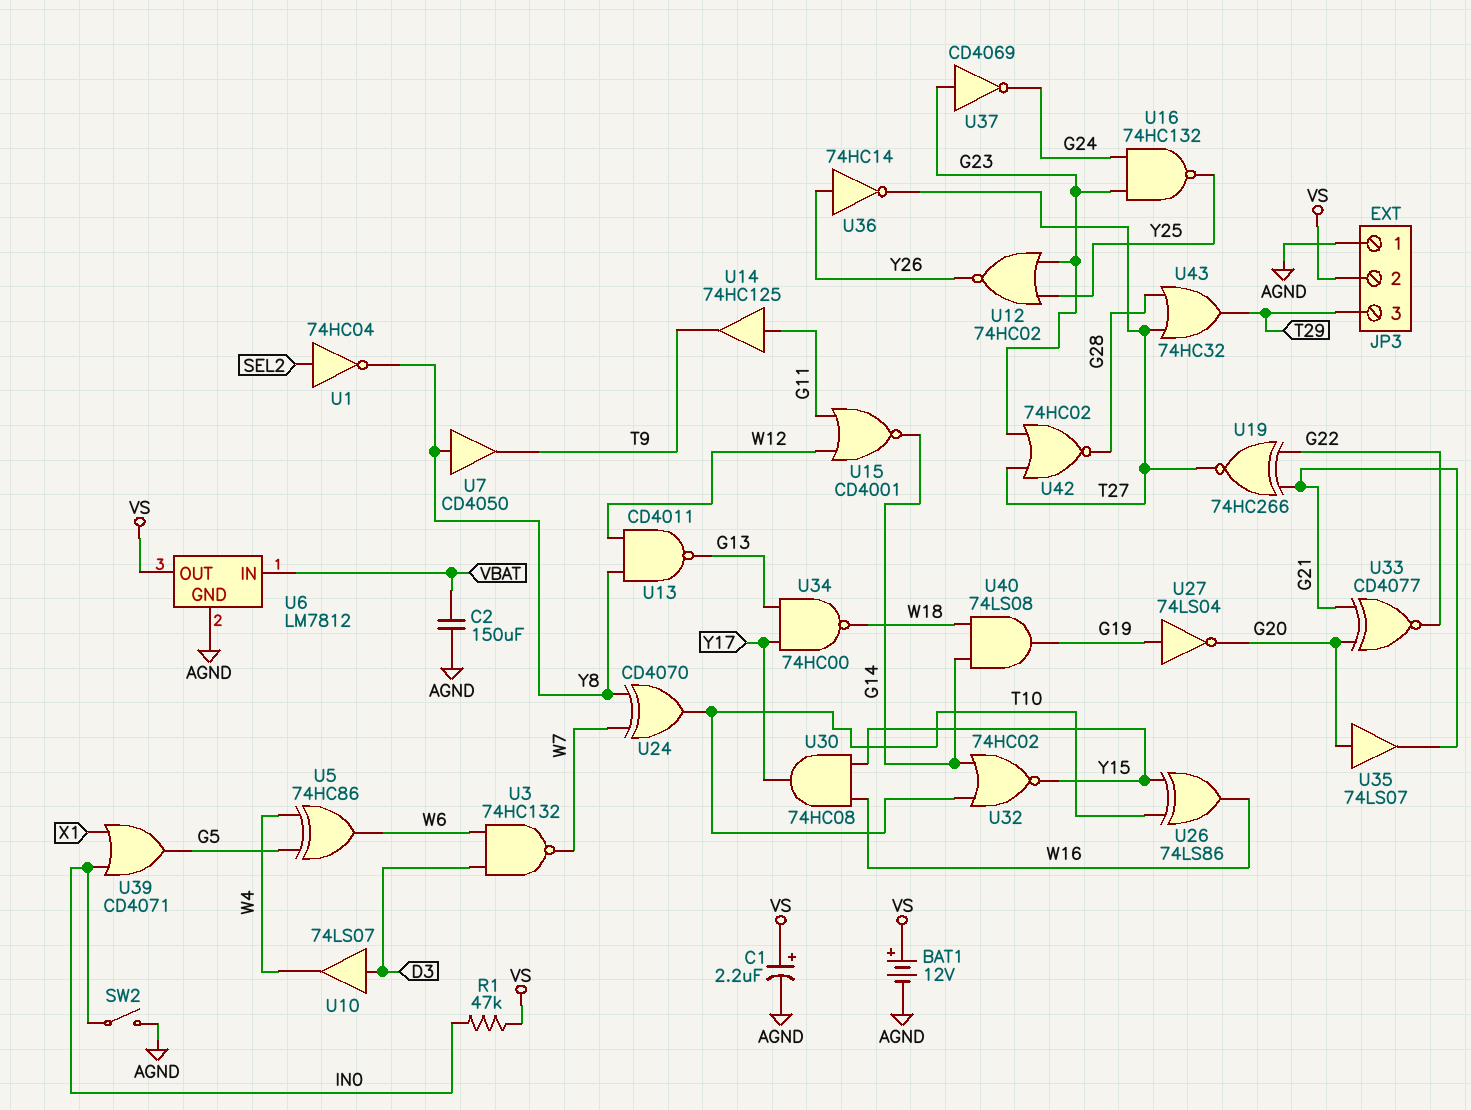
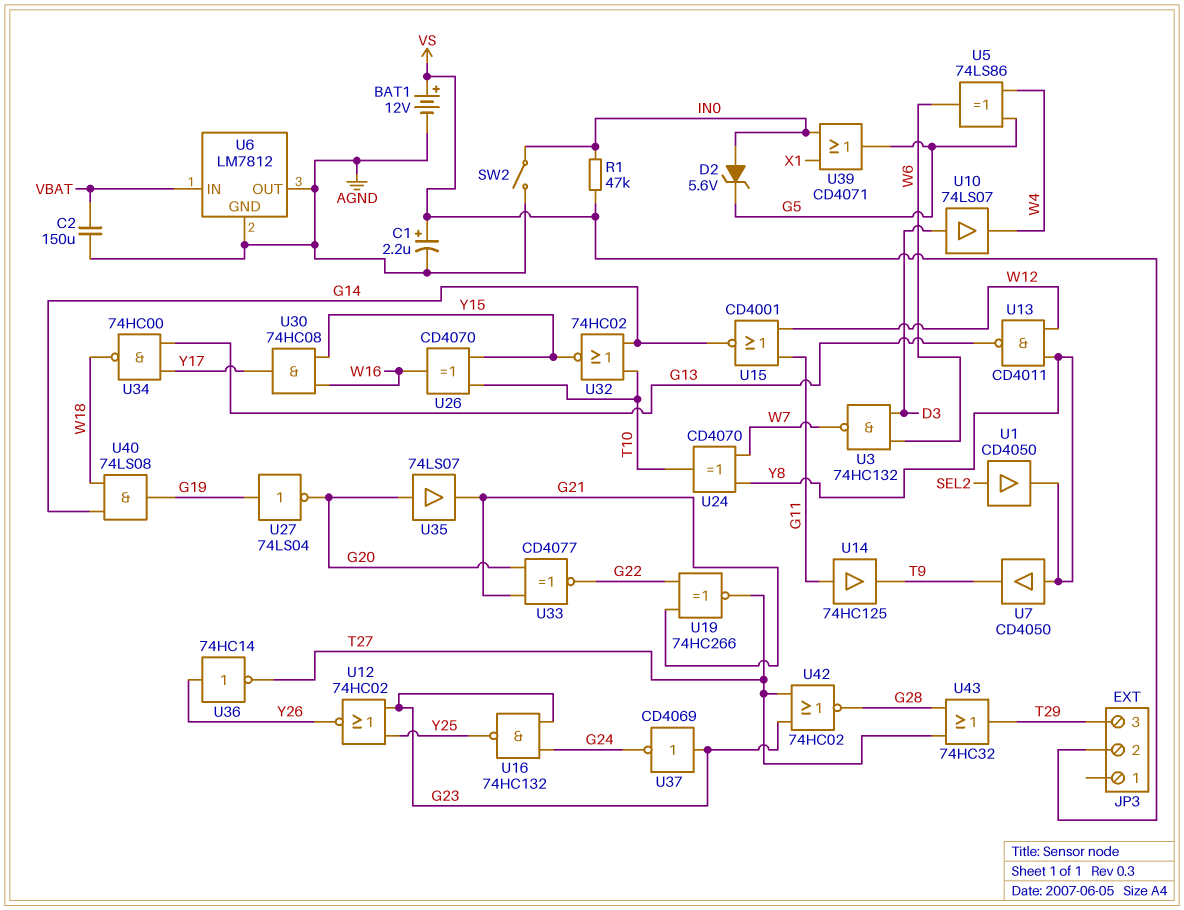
D2: none -> zener 5.6V (A IN0, K G5)
JP3 pin 1: AGND -> none
U1: NOT 74HC04 (in SEL2, out Y8) -> buffer CD4050 (in SEL2, out Y8)
U5: XOR 74HC86 (in G5, in W4, out W6) -> XOR 74LS86 (in G5, in W4, out W6)
U6 pin OUT: VS -> AGND
U26: XOR 74LS86 (in T10, in Y15, out W16) -> XOR CD4070 (in T10, in Y15, out W16)

